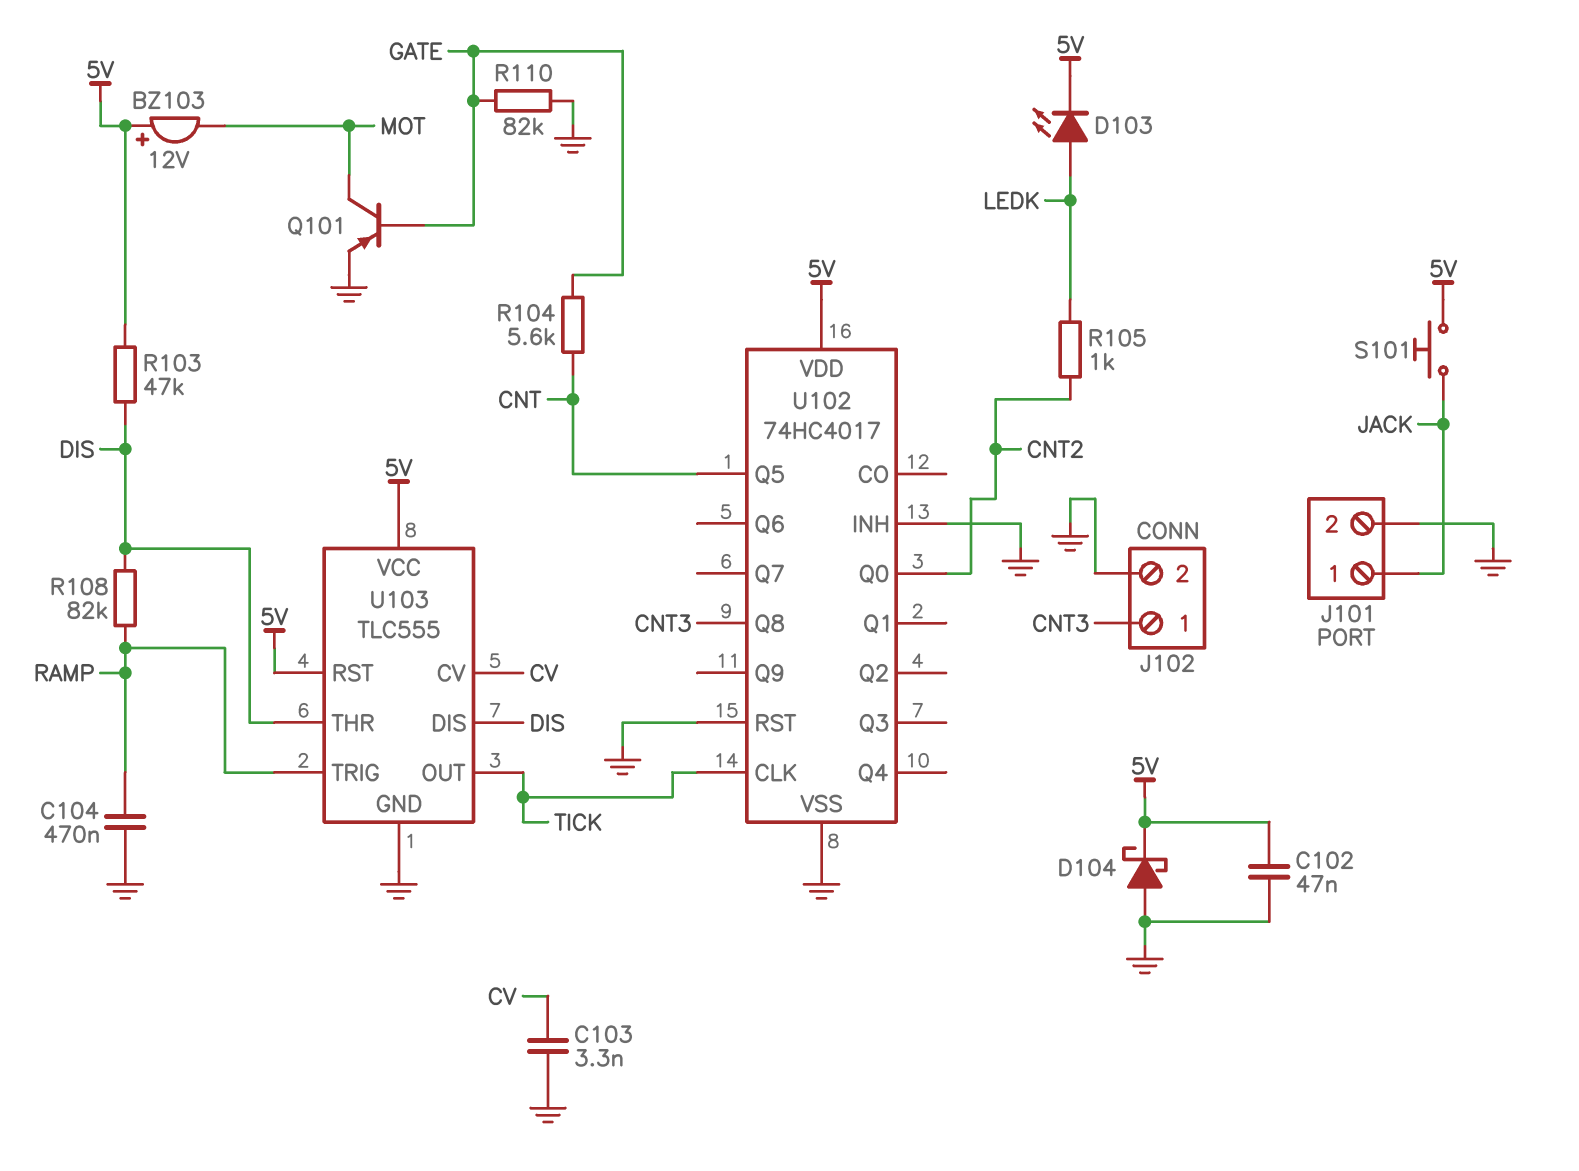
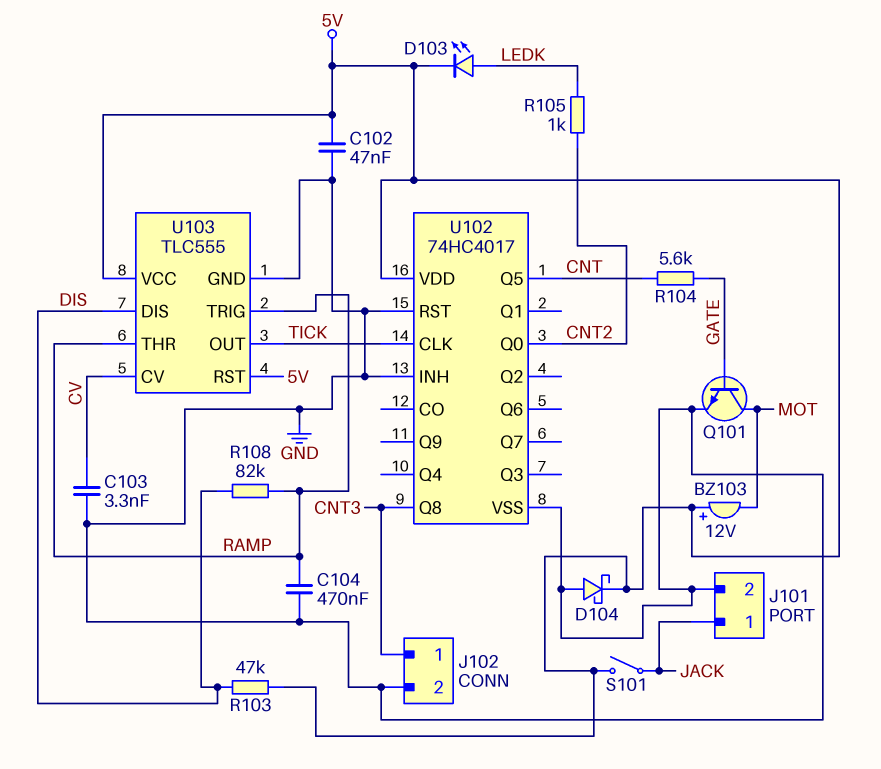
Q101: PNP (B GATE, C MOT, E GND) -> NPN (B GATE, C MOT, E GND)
R110: 82k (GATE, GND) -> none
S101: button (5V, JACK) -> switch (5V, JACK)
U103 pin THR: DIS -> RAMP

